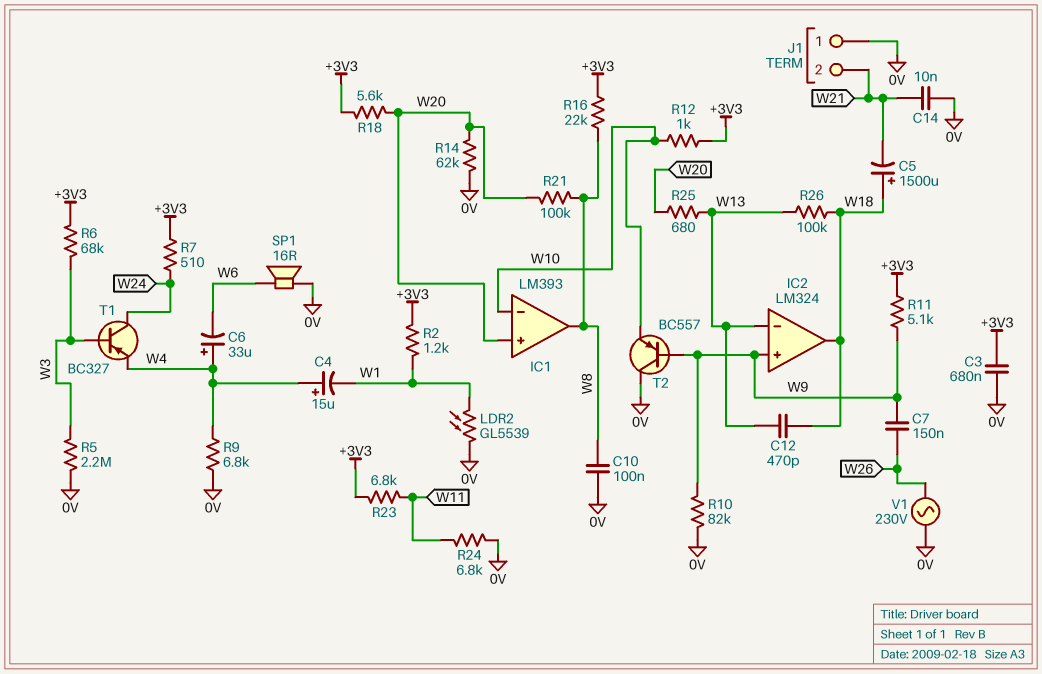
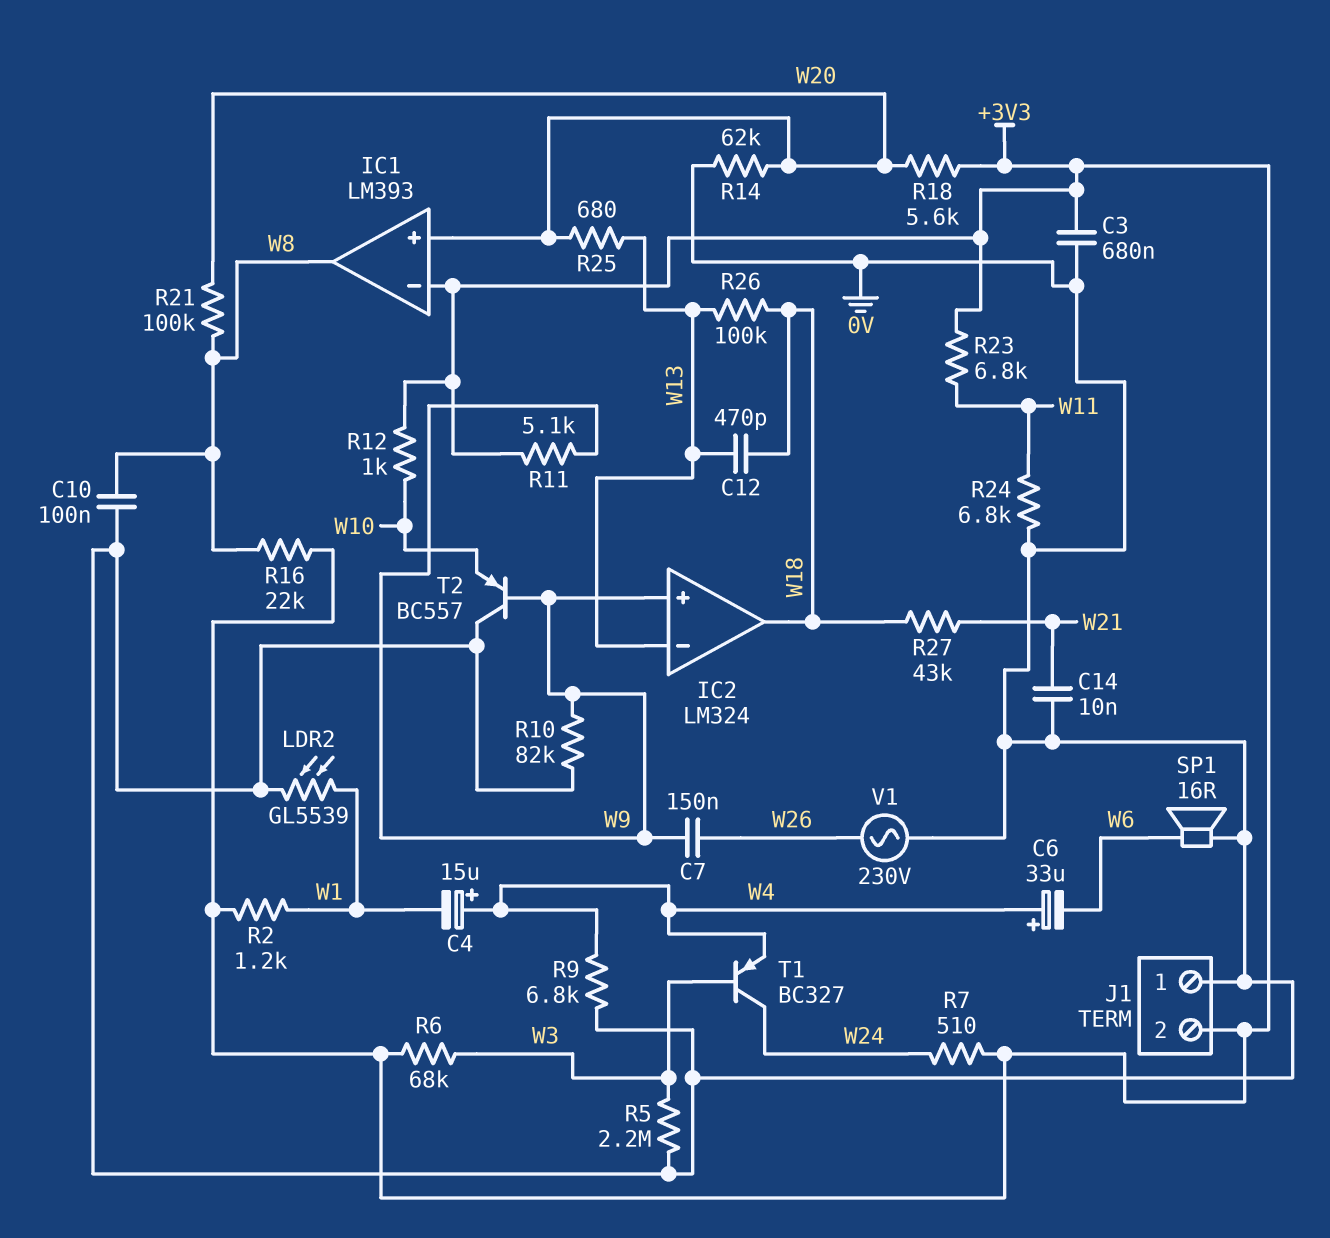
C5: 1500uF (plus W18, minus W21) -> none
IC1 pin in-: W10 -> +3V3
J1 pin 2: W21 -> +3V3
R27: none -> 43k (W18, W21)

